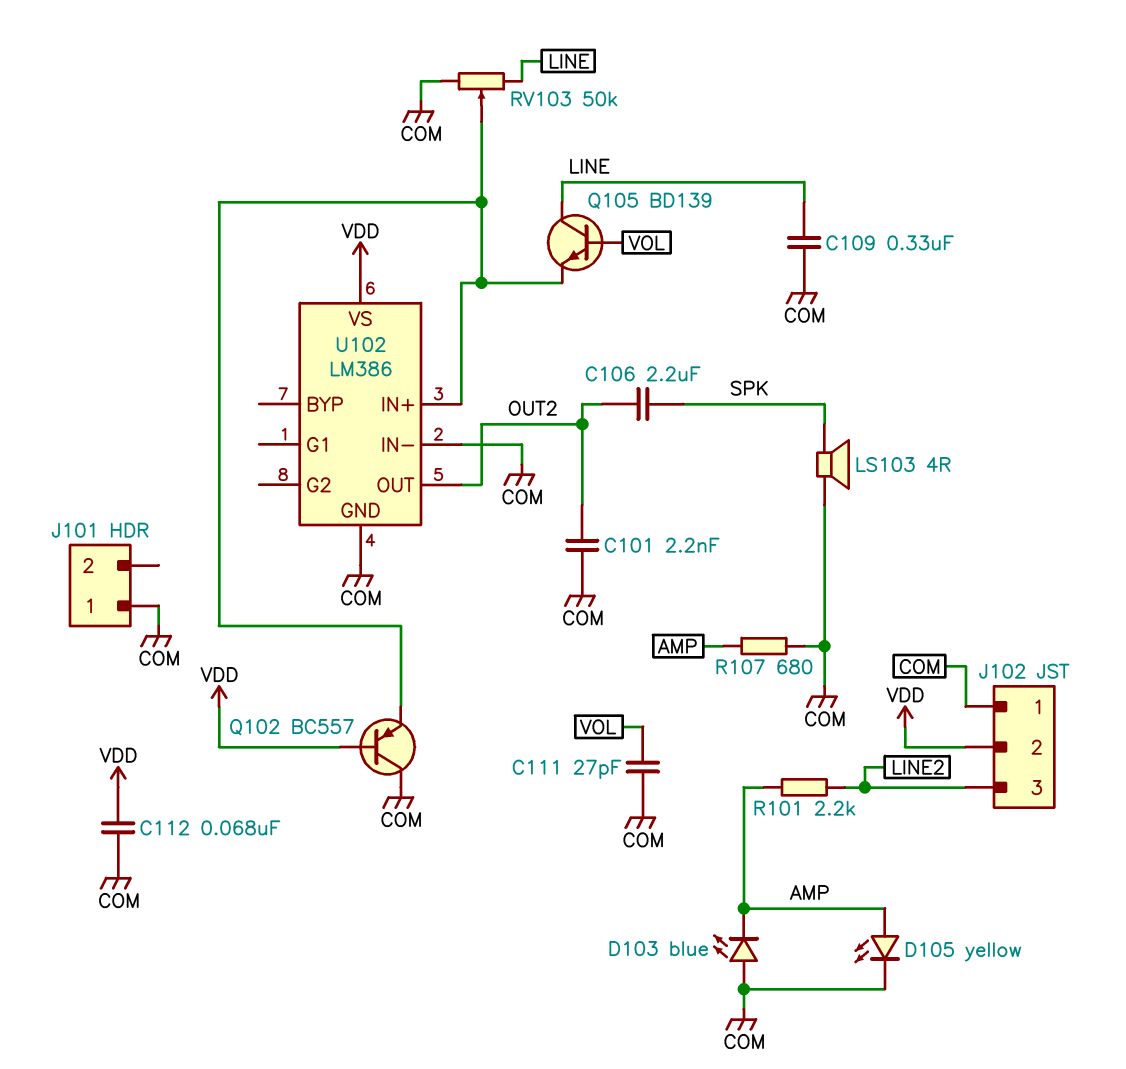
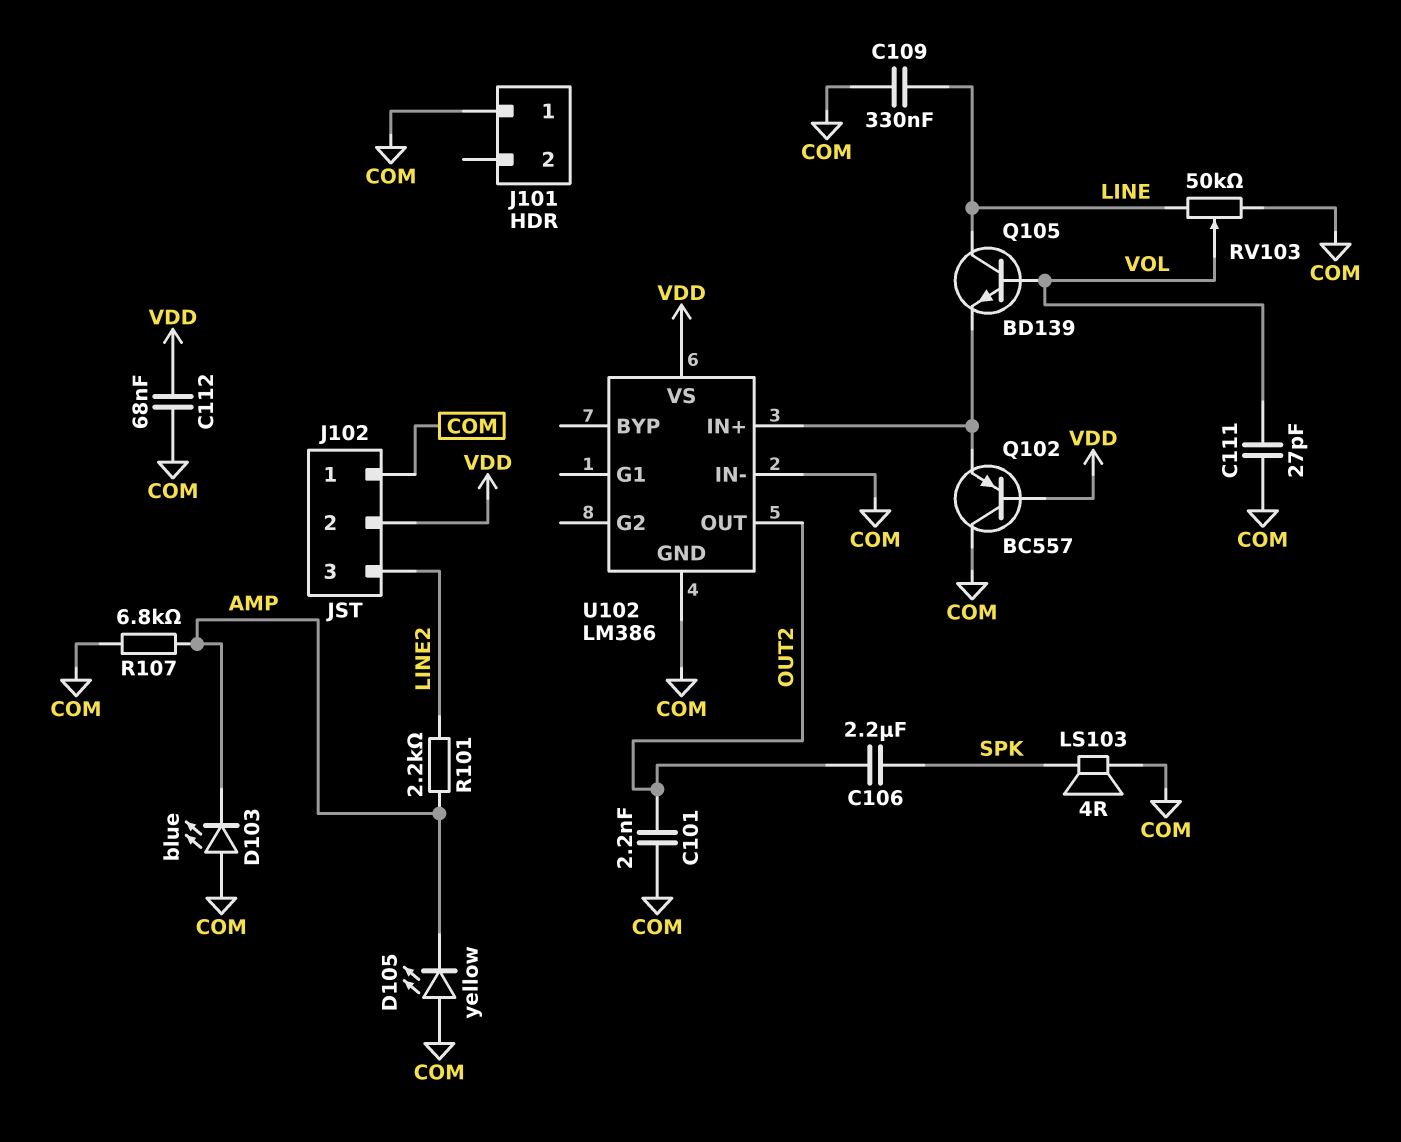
D105: LED yellow (A AMP, K COM) -> LED yellow (A COM, K AMP)
R107: 680 (AMP, COM) -> 6.8k (AMP, COM)
RV103: 50k (COM, LINE, wiper U102/IN+) -> 50k (COM, LINE, wiper VOL)

